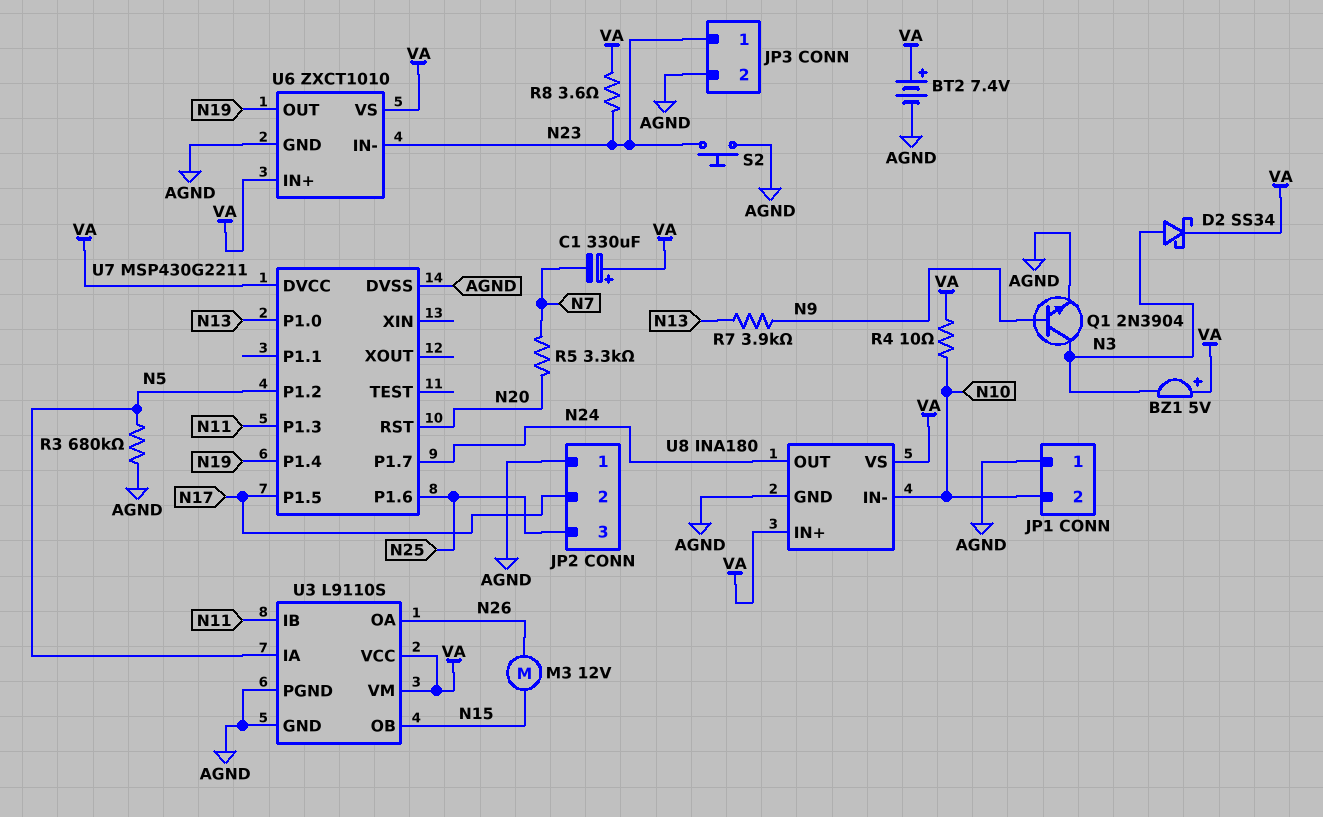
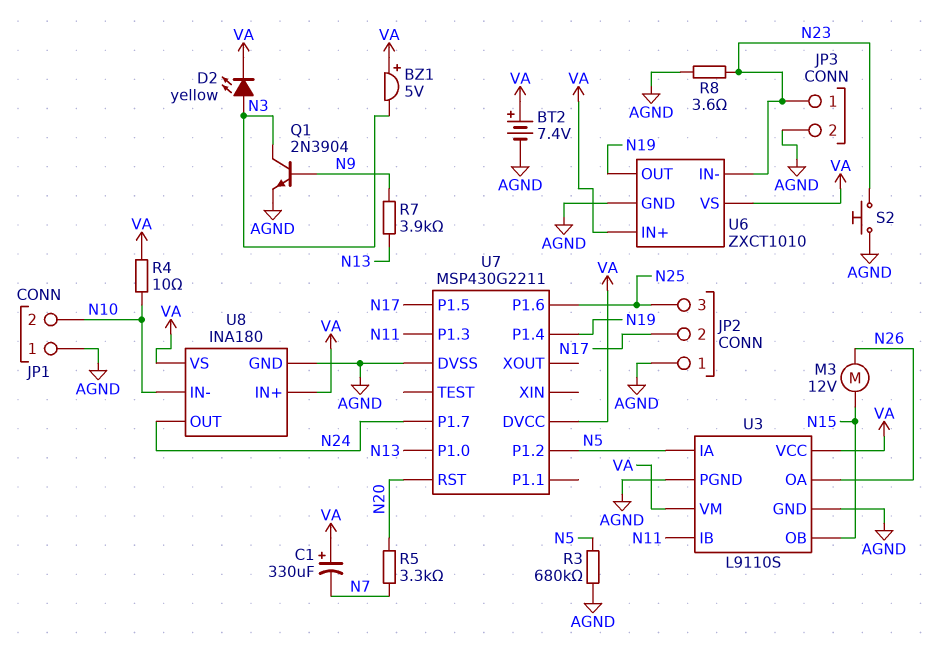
D2: schottky SS34 (A N3, K VA) -> LED yellow (A N3, K VA)
R8: 3.6 (N23, VA) -> 3.6 (AGND, N23)

